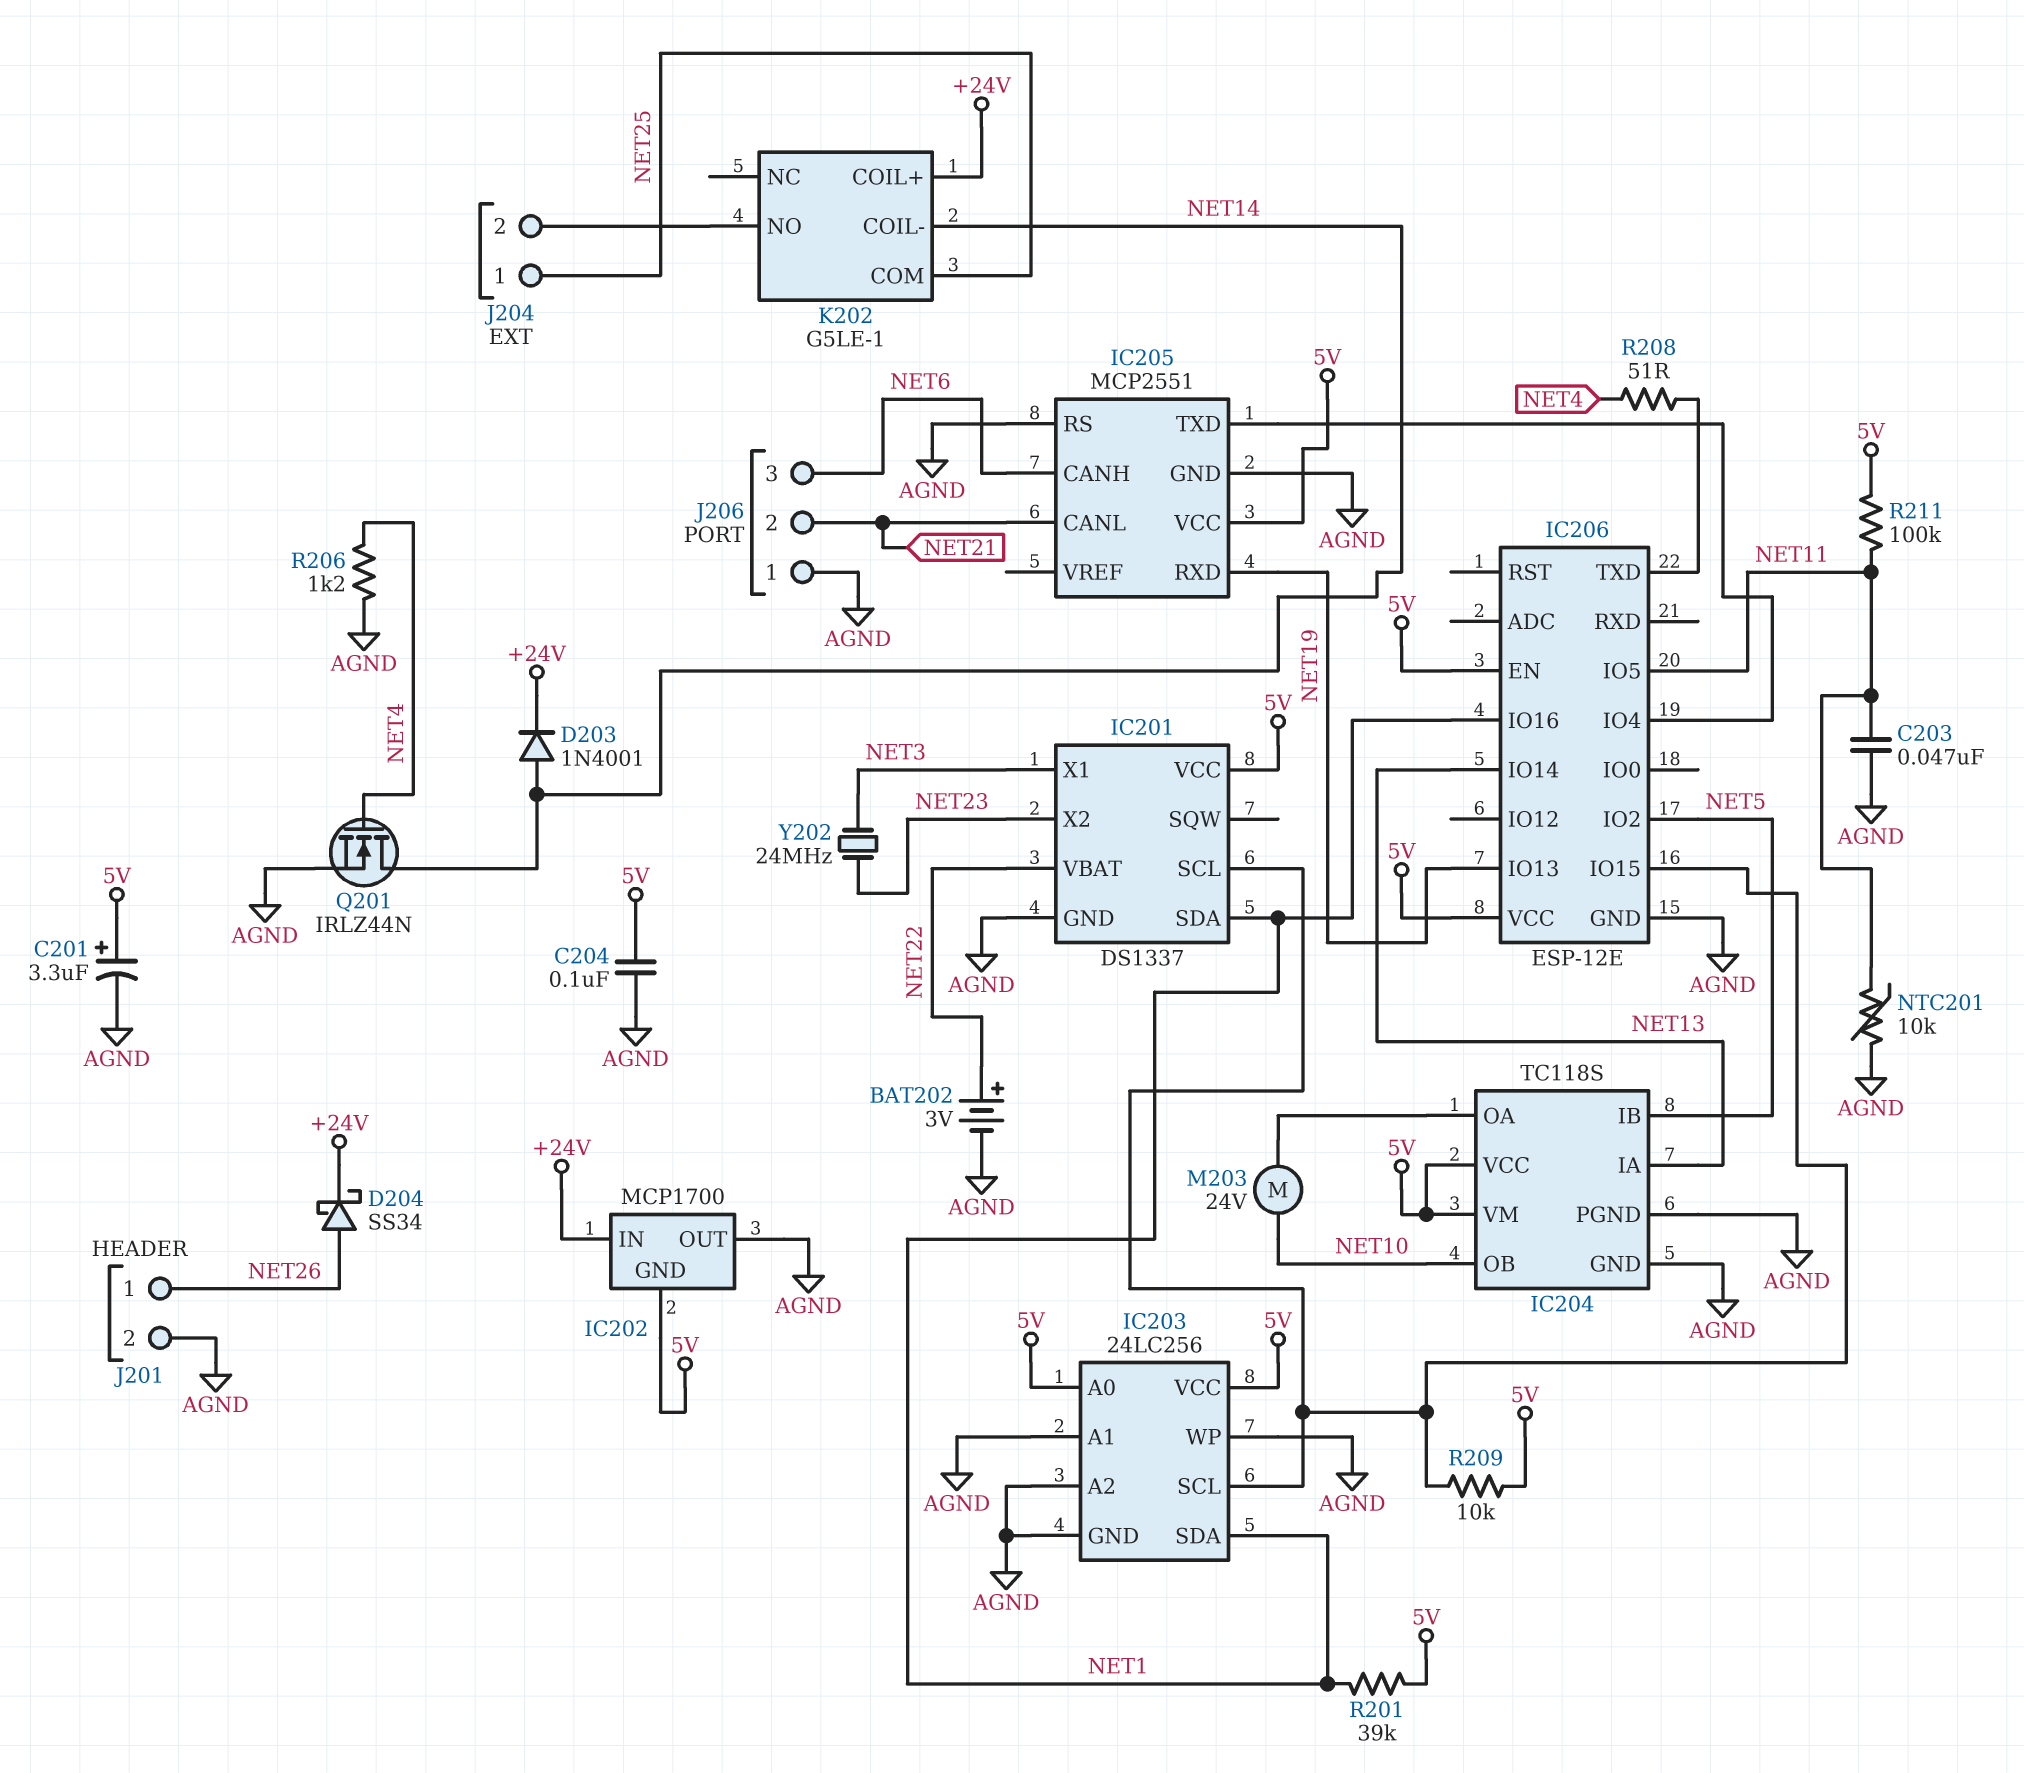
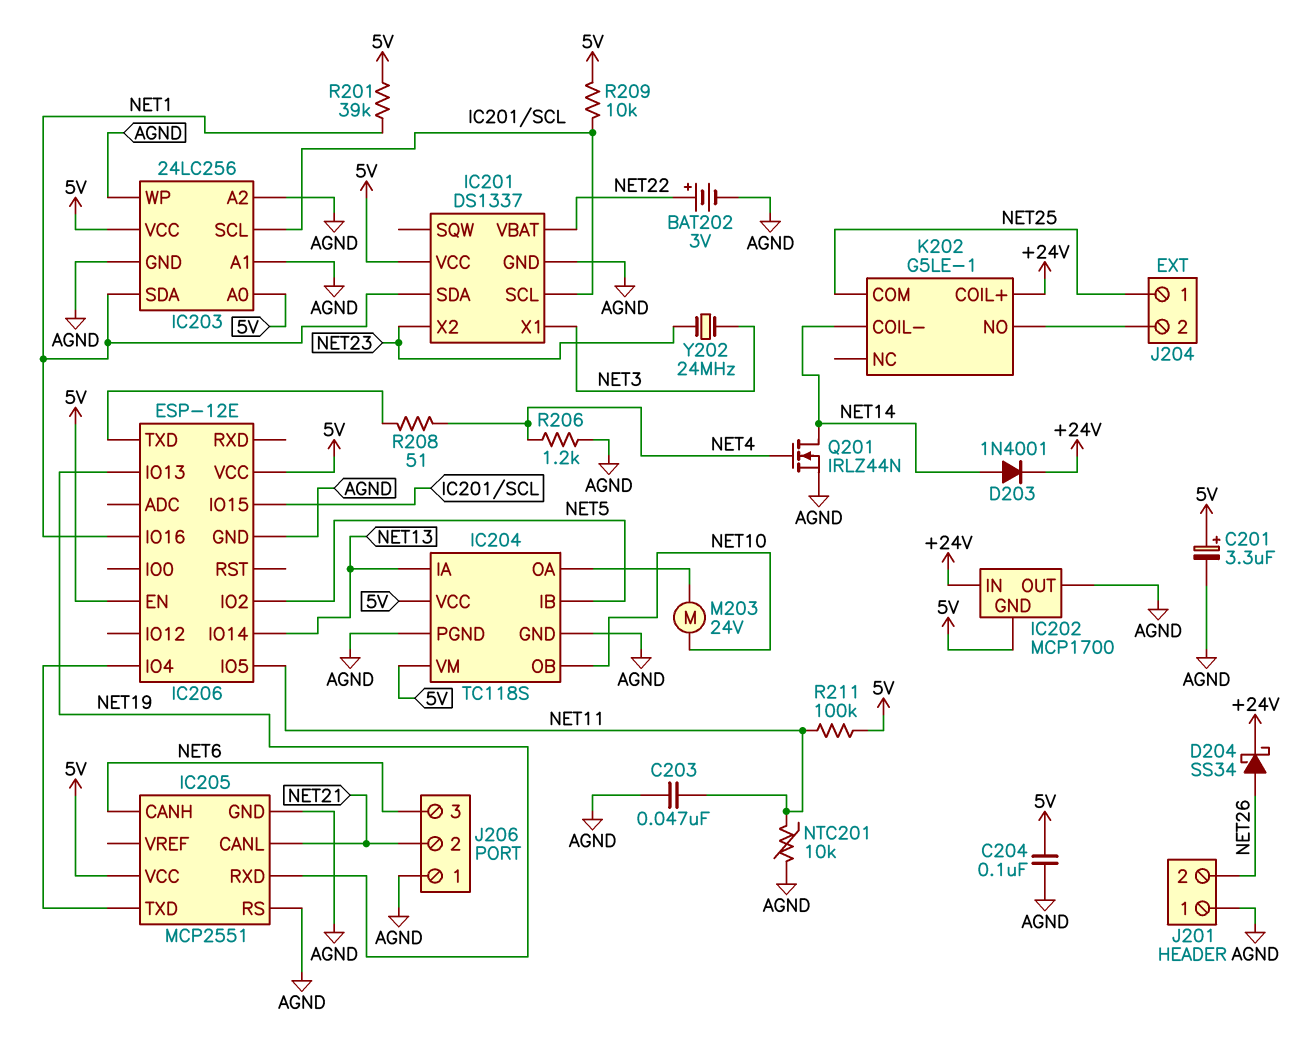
J201 pin 1: NET26 -> AGND
J201 pin 2: AGND -> NET26

